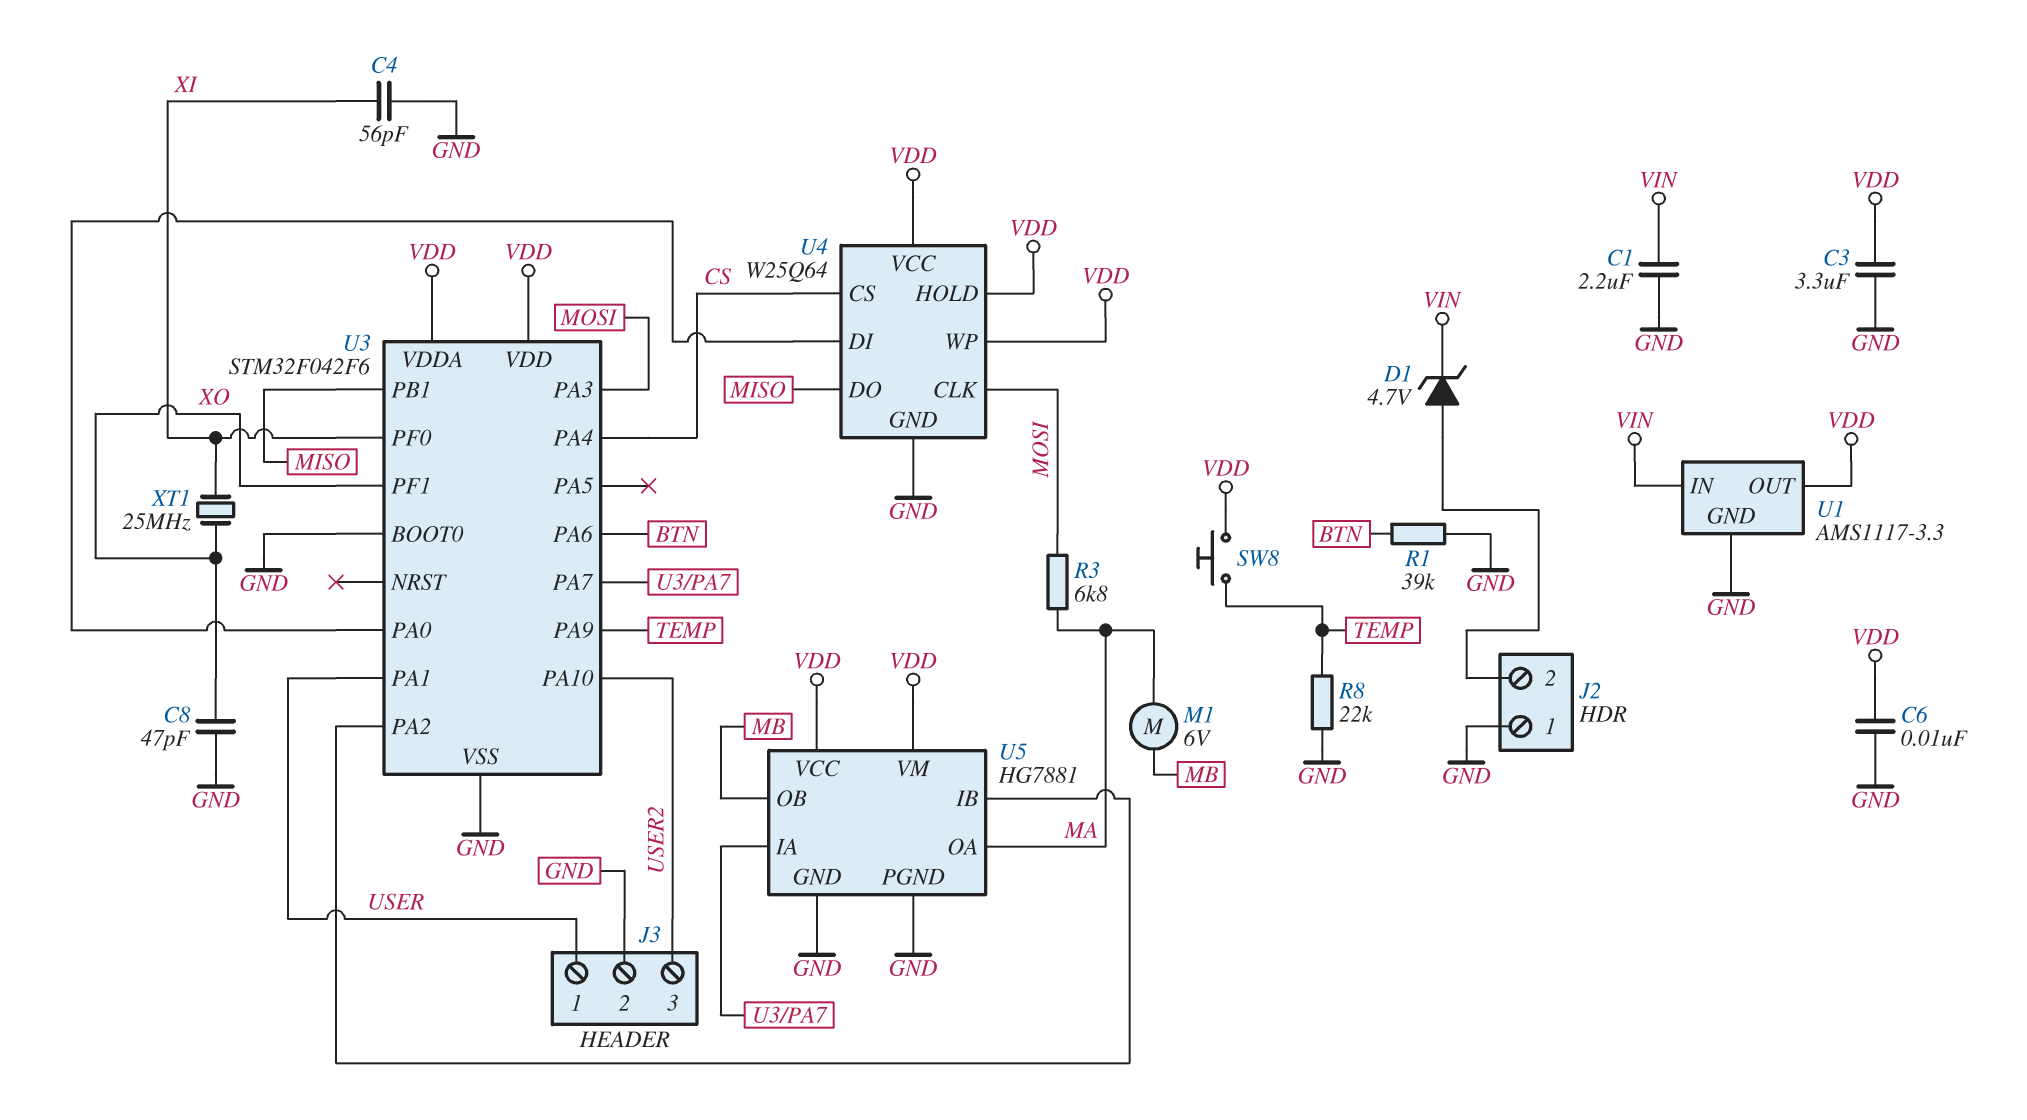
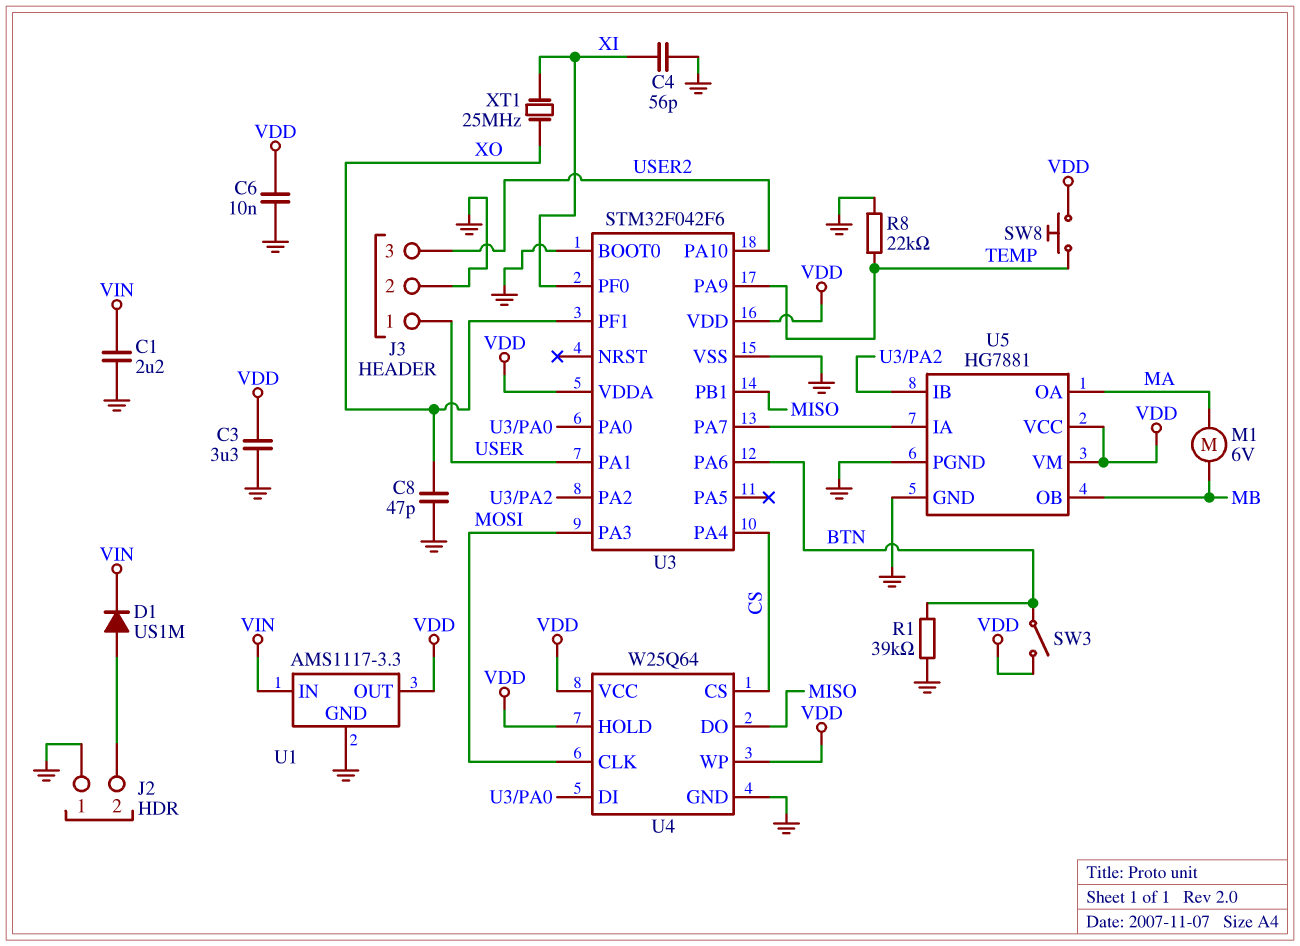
D1: zener 4.7V (A J2/2, K VIN) -> diode US1M (A J2/2, K VIN)
R3: 6.8k (MA, MOSI) -> none
SW3: none -> switch (BTN, VDD)

